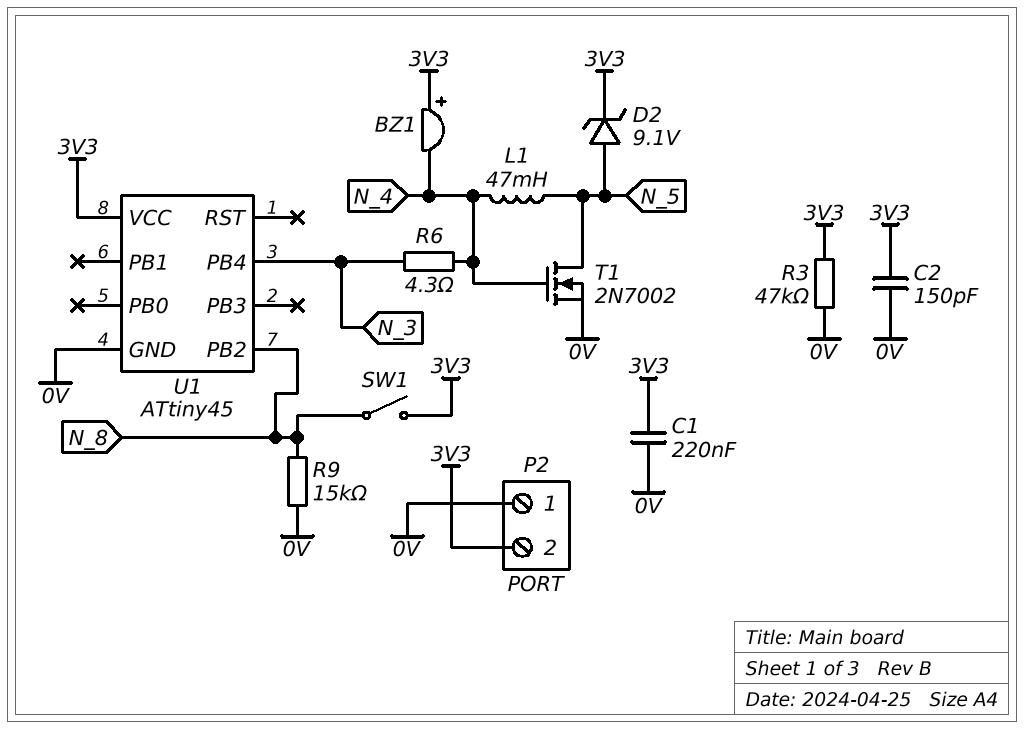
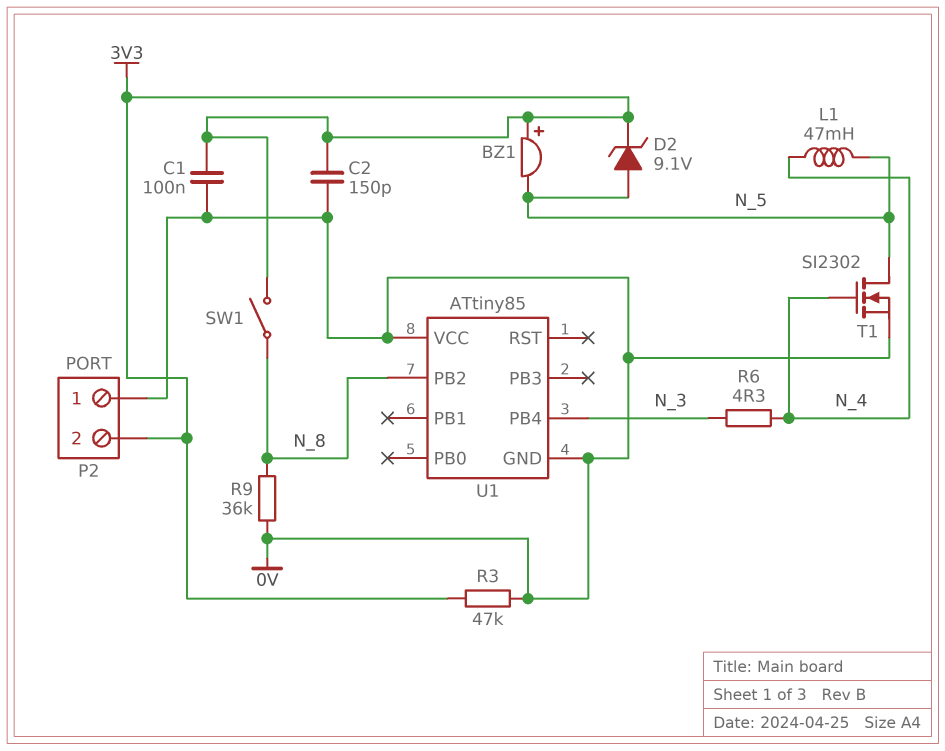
BZ1: buzzer (plus 3V3, minus N_4) -> buzzer (plus 3V3, minus N_5)
C1: 220nF (0V, 3V3) -> 100nF (0V, 3V3)
R9: 15k (0V, N_8) -> 36k (0V, N_8)
T1: NMOS 2N7002 (G N_4, D N_5, S 0V) -> NMOS SI2302 (G N_4, D N_5, S 0V)
U1: ATtiny45 -> ATtiny85
U1 pin VCC: 3V3 -> 0V

